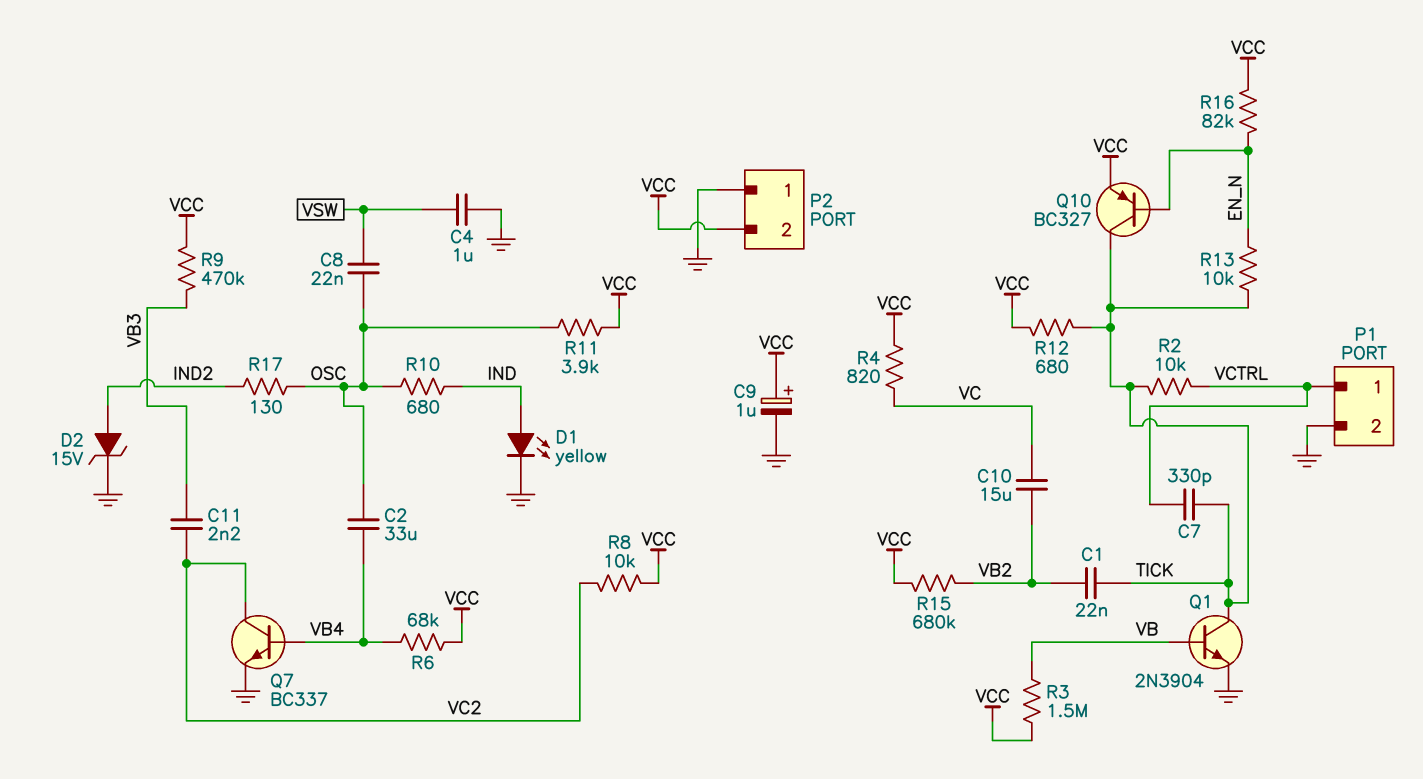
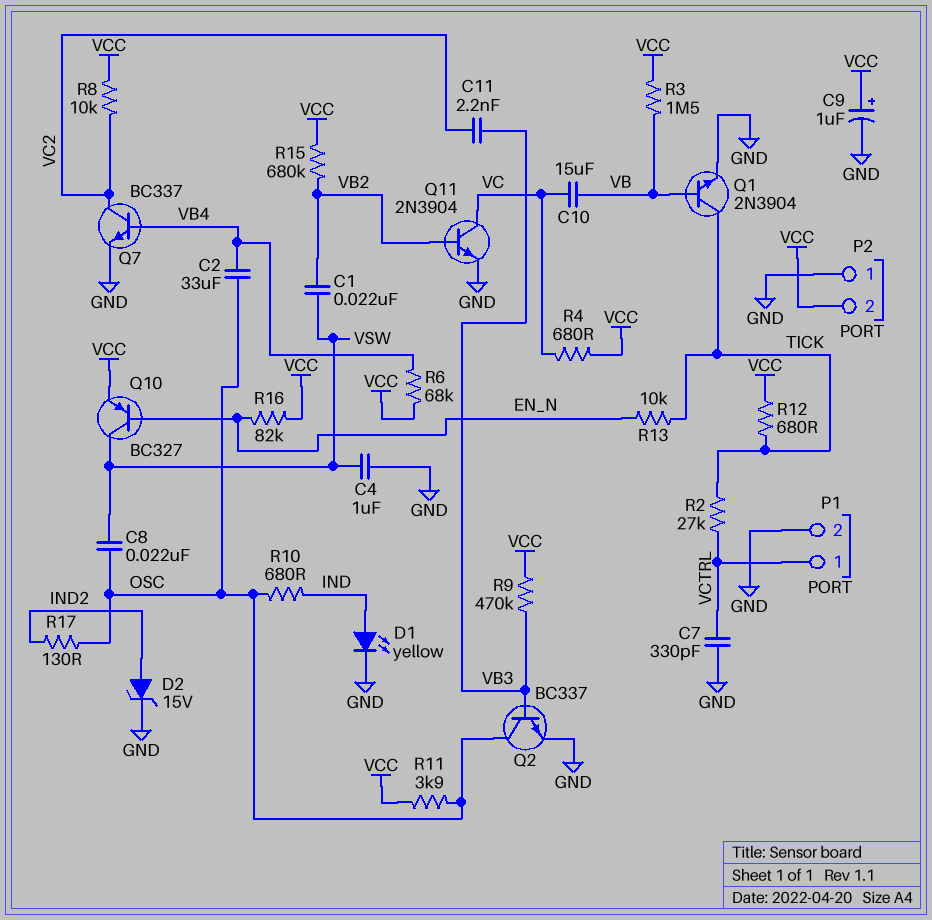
C1: 22nF (TICK, VB2) -> 22nF (VB2, VSW)
C7: 330pF (TICK, VCTRL) -> 330pF (GND, VCTRL)
C10: 15uF (VB2, VC) -> 15uF (VB, VC)
Q2: none -> NPN BC337 (B VB3, C OSC, E GND)
Q10: PNP BC327 (B EN_N, C TICK, E VCC) -> PNP BC327 (B EN_N, C VSW, E VCC)
Q11: none -> NPN 2N3904 (B VB2, C VC, E GND)
R2: 10k (TICK, VCTRL) -> 27k (TICK, VCTRL)
R4: 820 (VC, VCC) -> 680 (VC, VCC)

